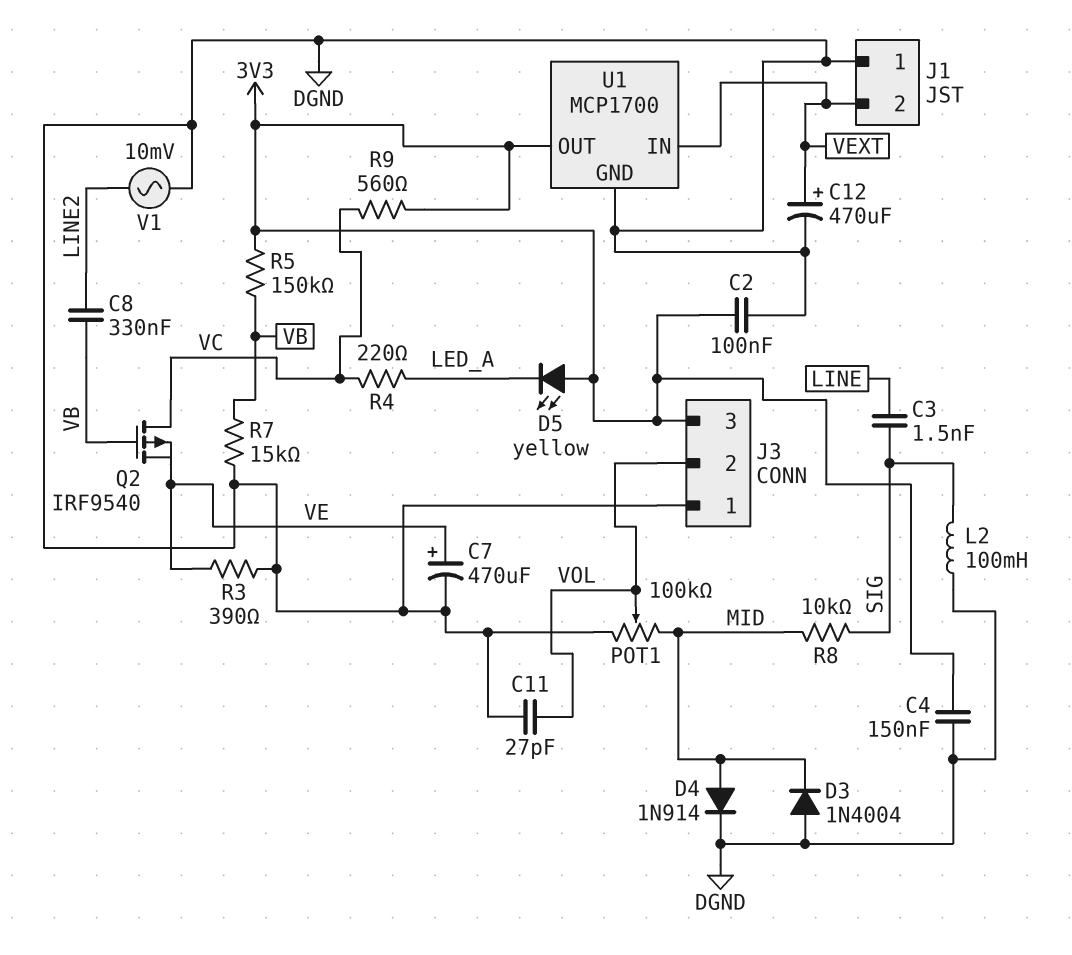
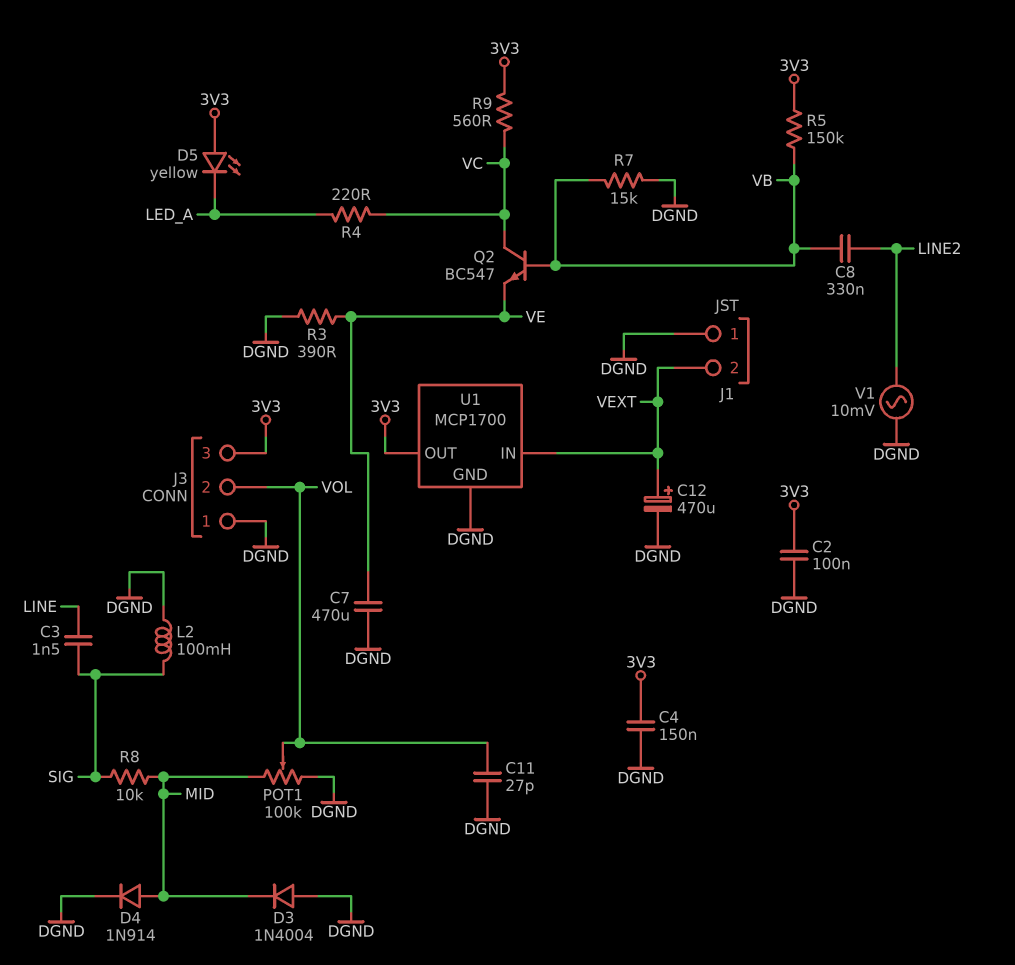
C7: 470uF (plus VE, minus DGND) -> 470uF (DGND, VE)
Q2: PMOS IRF9540 (G VB, D VC, S VE) -> NPN BC547 (B VB, C VC, E VE)

